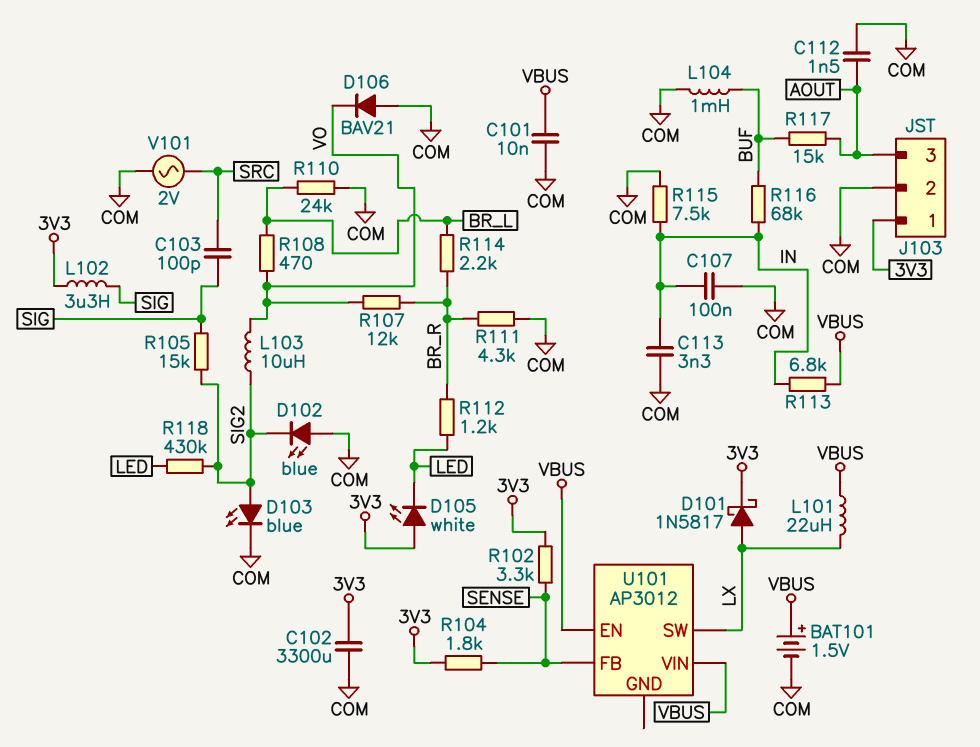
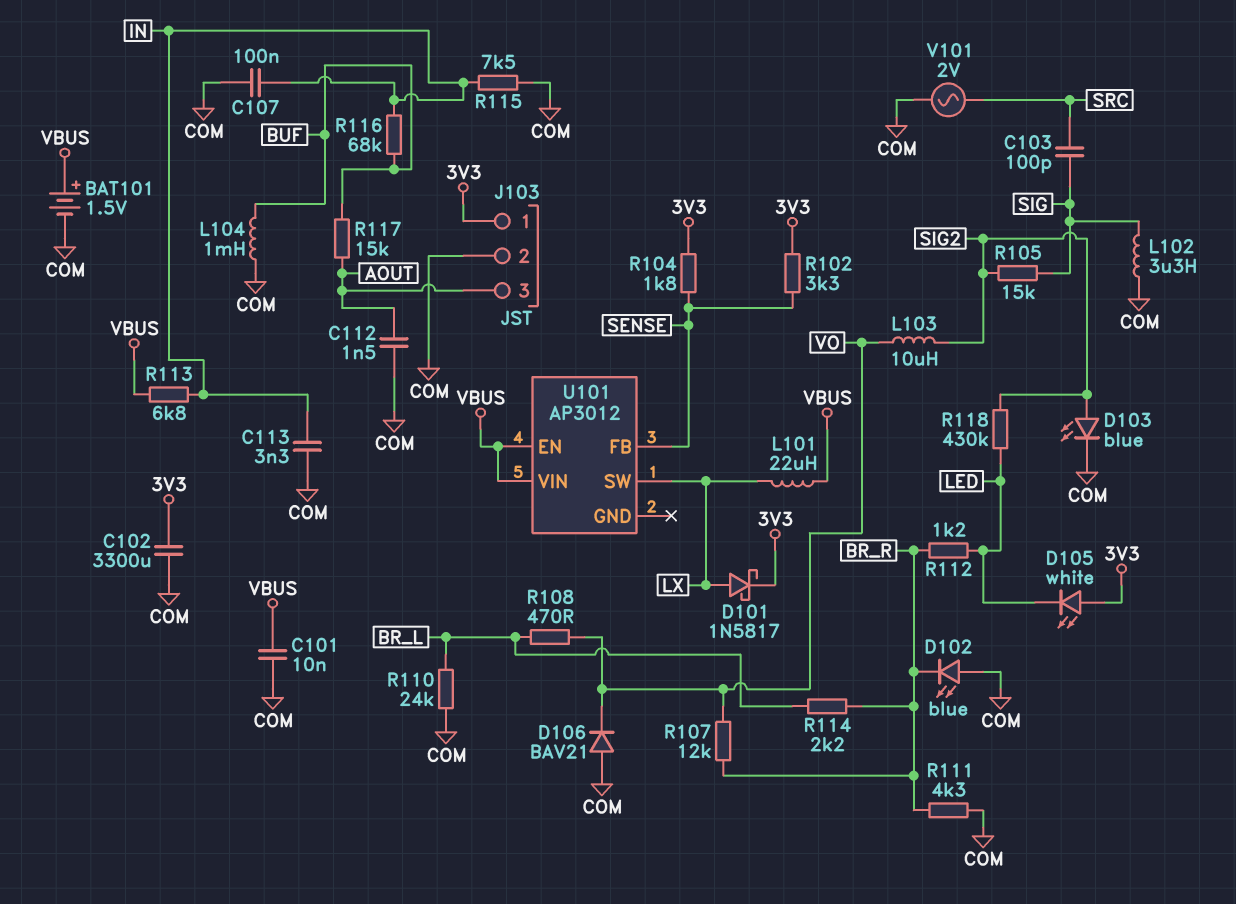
D102: LED blue (A COM, K SIG2) -> LED blue (A COM, K BR_R)
L102: 3.3uH (3V3, SIG) -> 3.3uH (COM, SIG)

